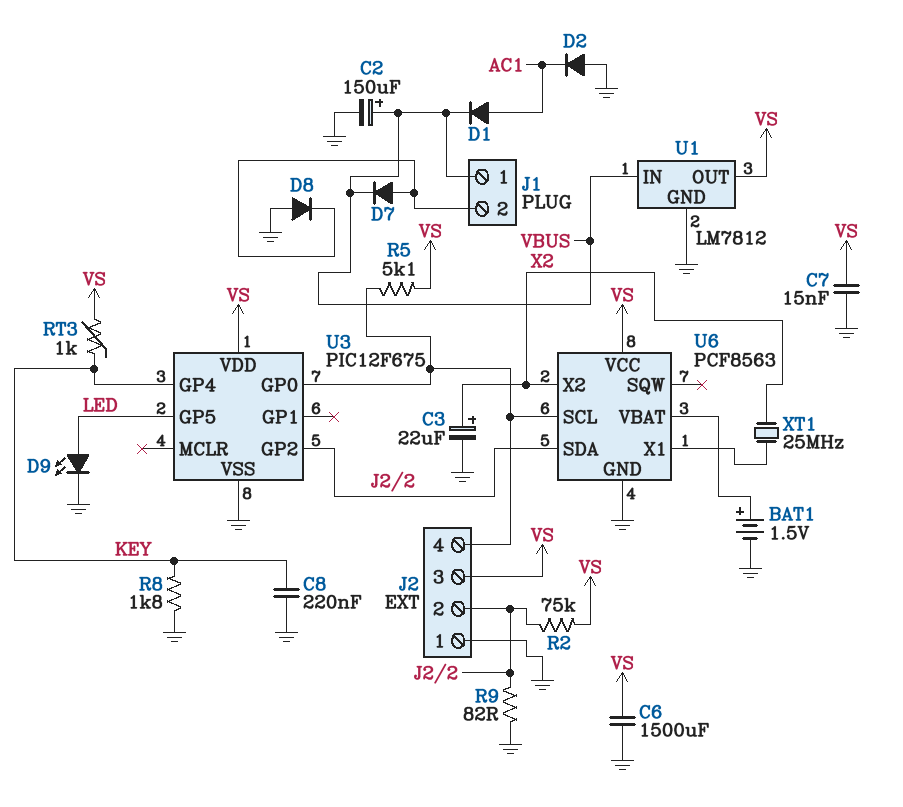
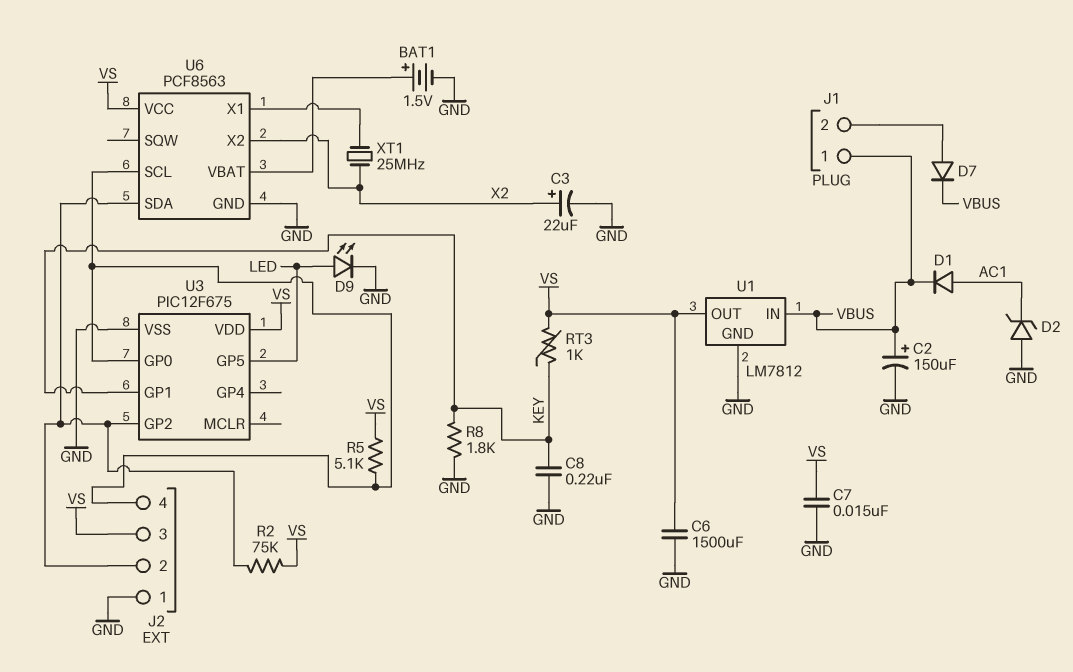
D2: diode (A GND, K AC1) -> zener (A GND, K AC1)
D8: diode (A GND, K J1/2) -> none
R9: 82 (GND, J2/2) -> none
U3 pin GP1: none -> KEY
U3 pin GP4: KEY -> none

